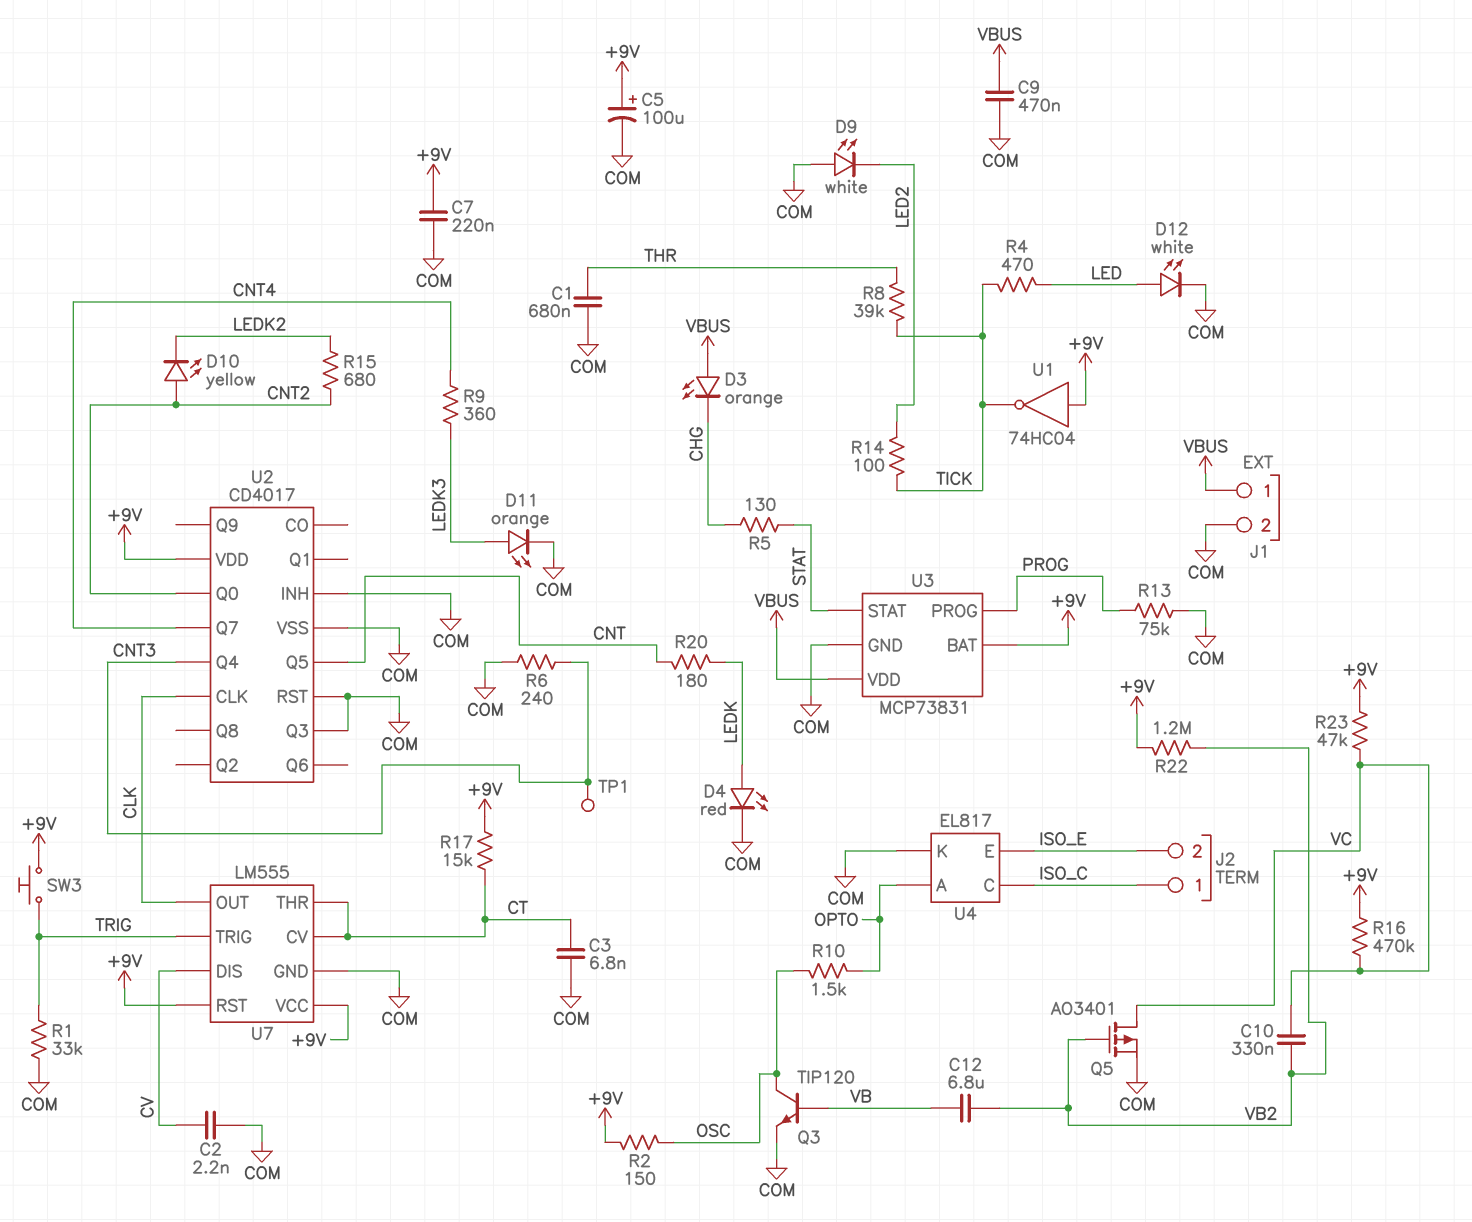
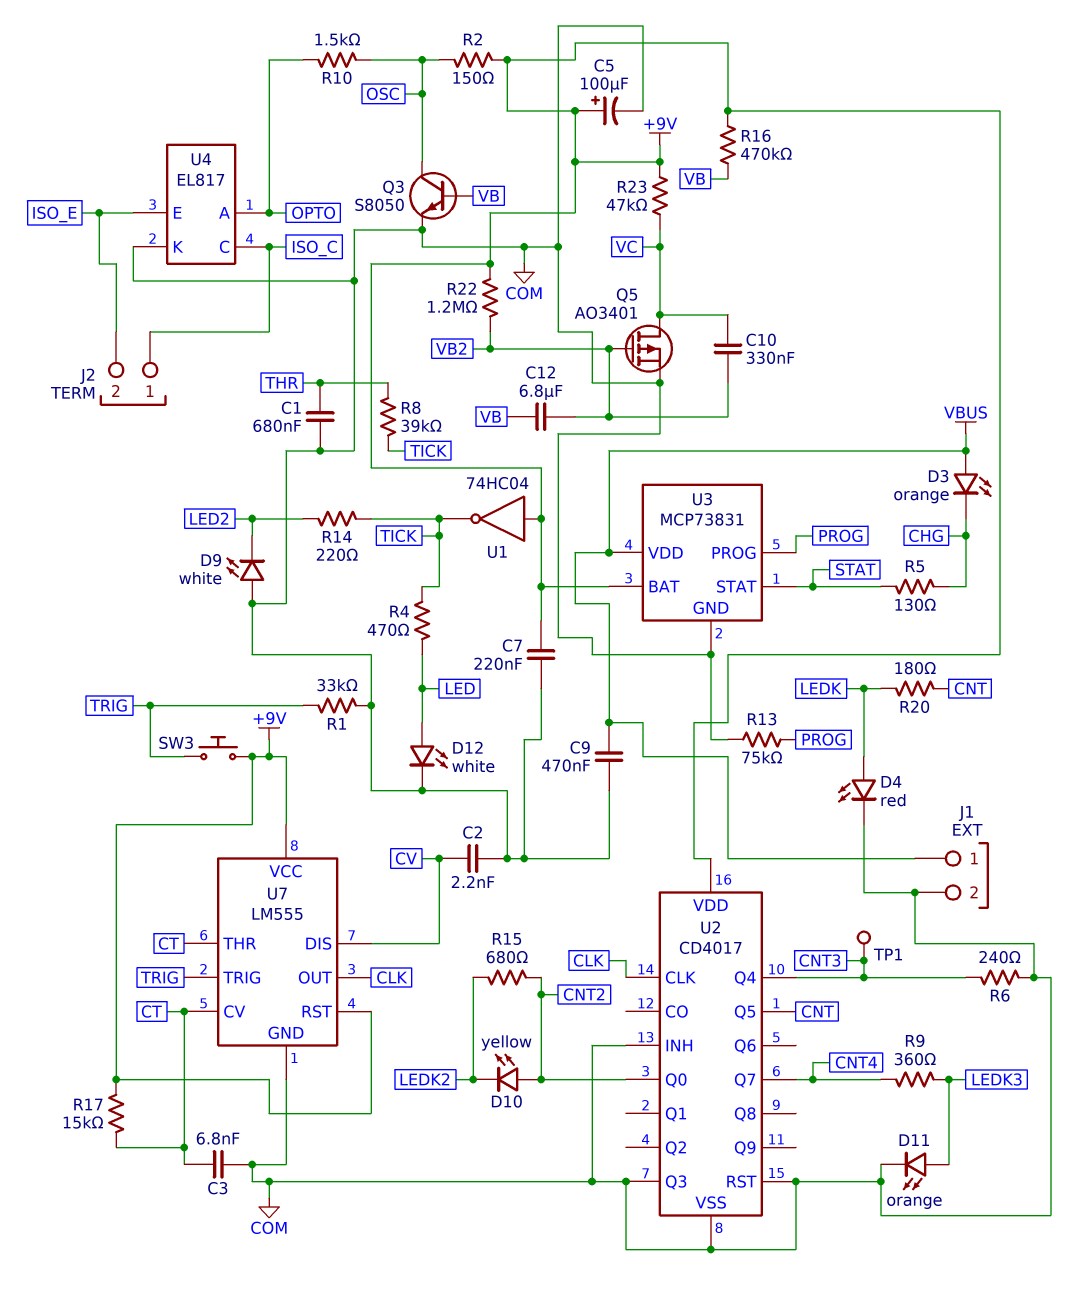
Q3: NPN TIP120 (B VB, C OSC, E COM) -> NPN S8050 (B VB, C OSC, E COM)
R14: 100 (LED2, TICK) -> 220 (LED2, TICK)
R16: 470k (+9V, VC) -> 470k (+9V, VB)

